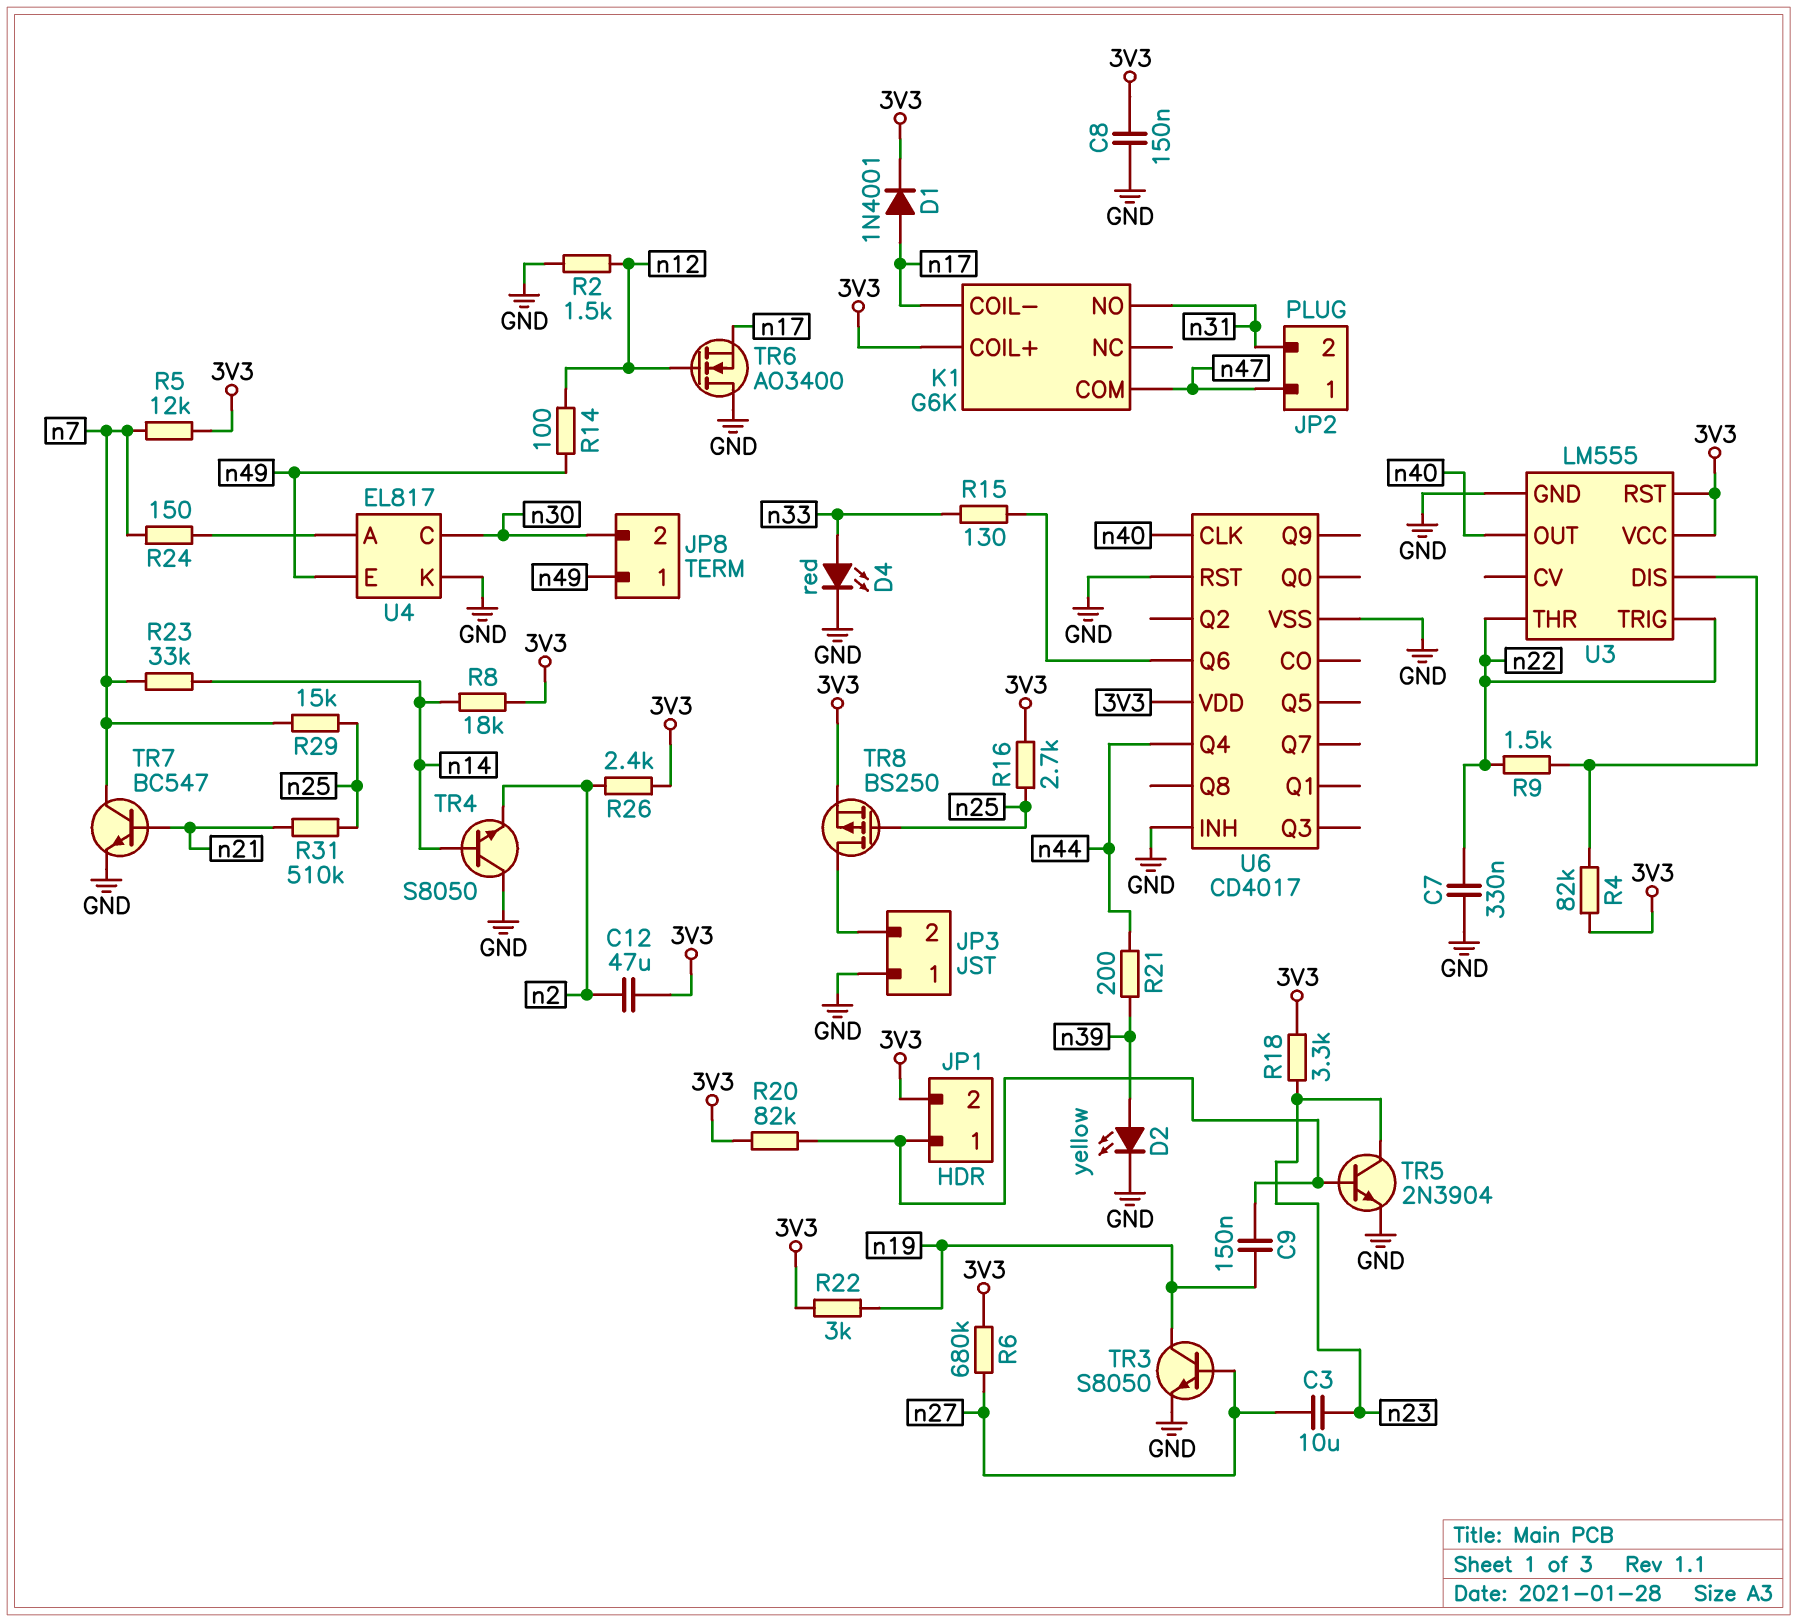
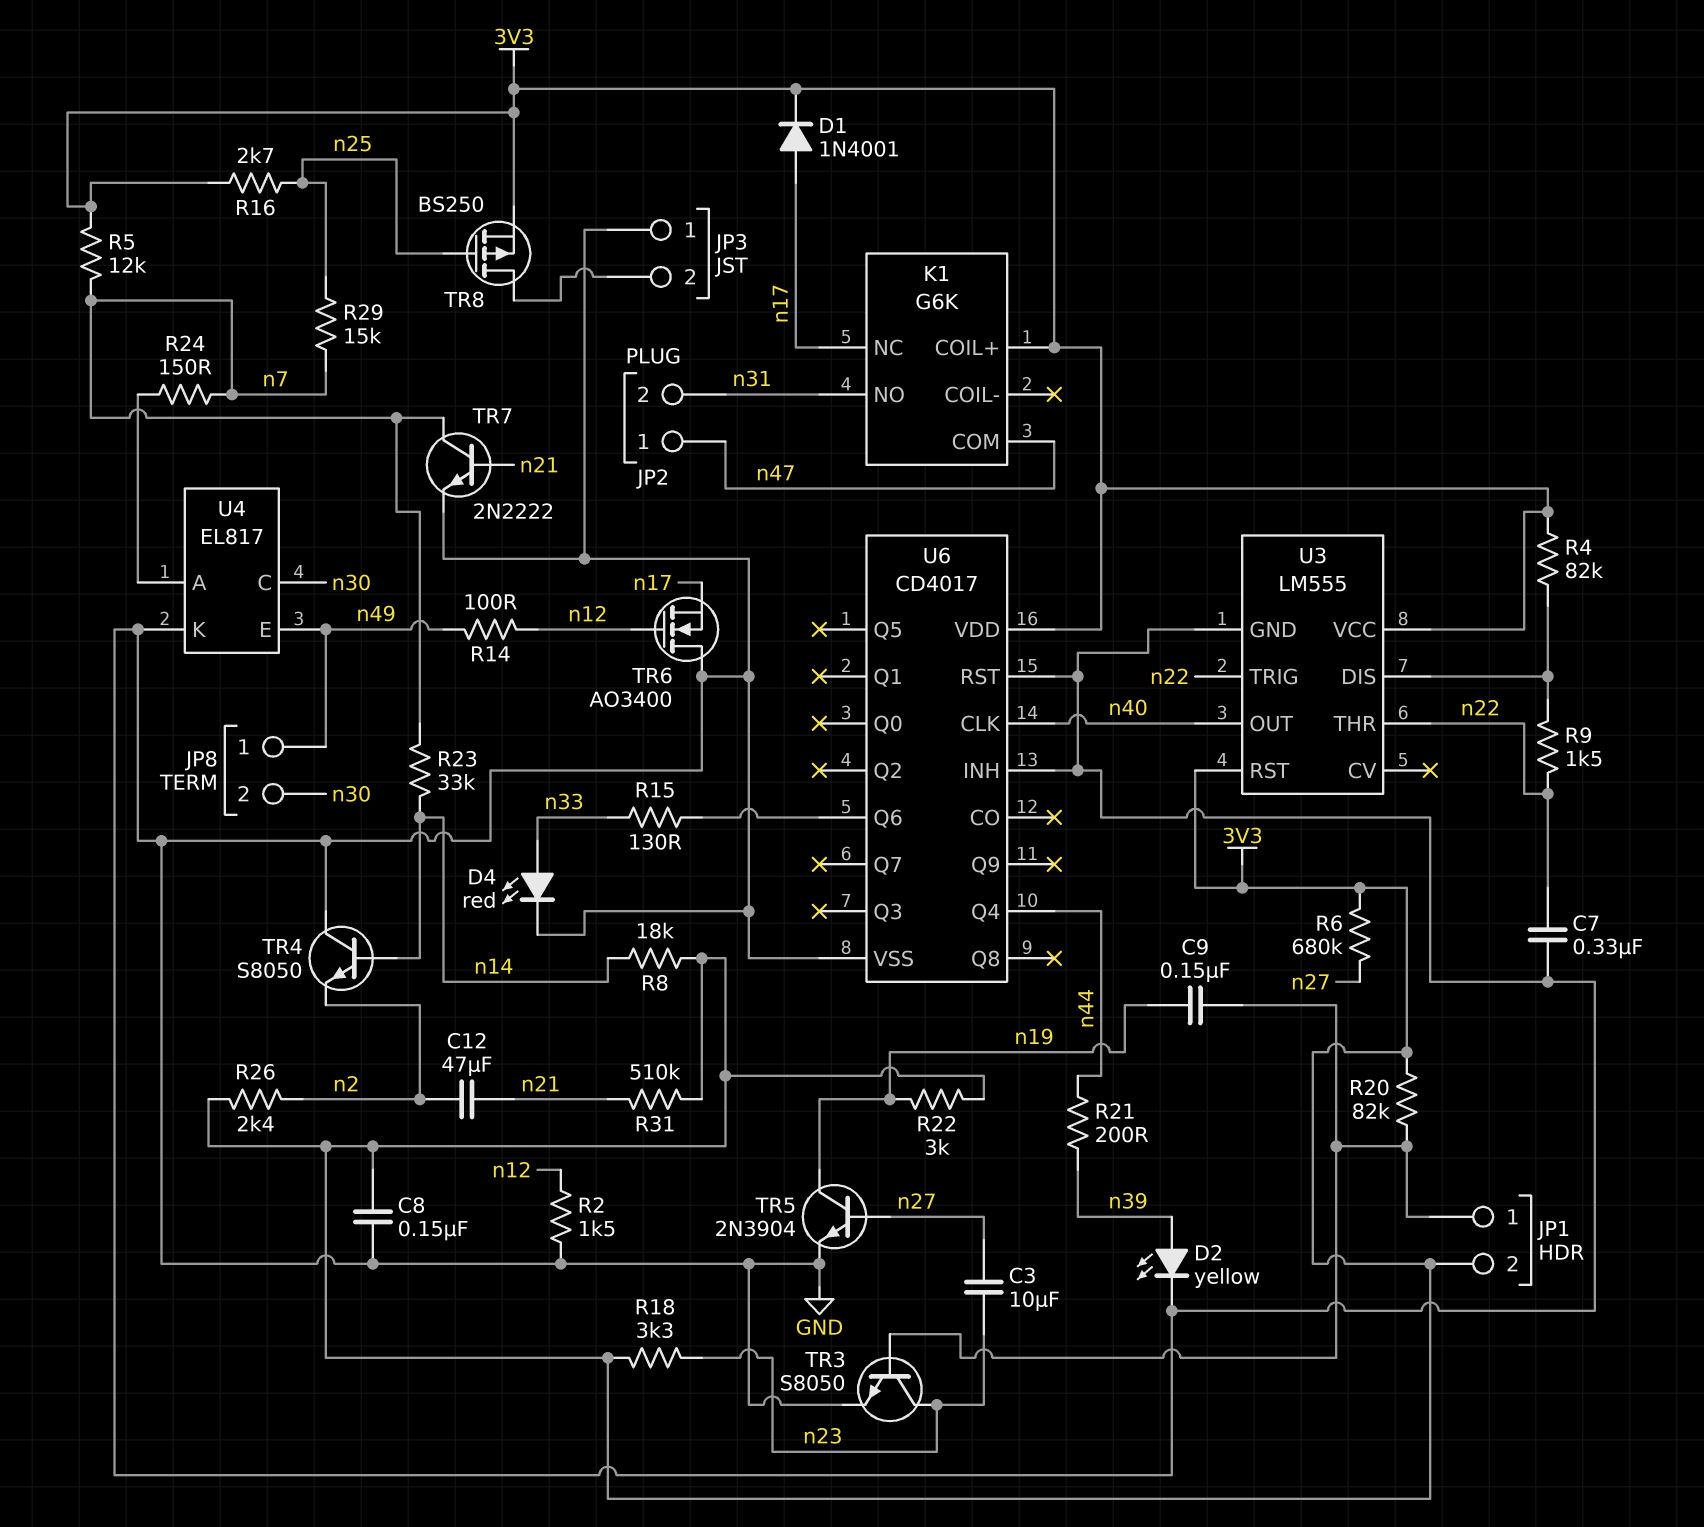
C12: 47uF (3V3, n2) -> 47uF (n2, n21)
K1 pin COIL-: n17 -> none
K1 pin NC: none -> n17
R31: 510k (n21, n25) -> 510k (3V3, n21)
TR3: NPN S8050 (B n27, C n19, E GND) -> NPN S8050 (B JP1/1, C n23, E GND)
TR5: NPN 2N3904 (B JP1/1, C n23, E GND) -> NPN 2N3904 (B n27, C n19, E GND)
TR7: NPN BC547 (B n21, C n7, E GND) -> NPN 2N2222 (B n21, C n7, E GND)

